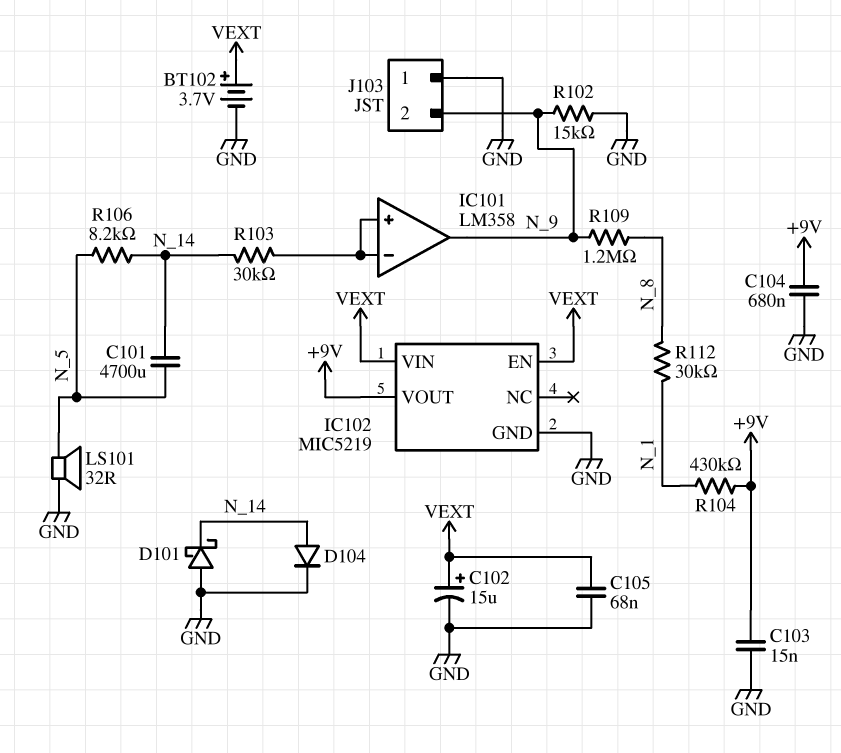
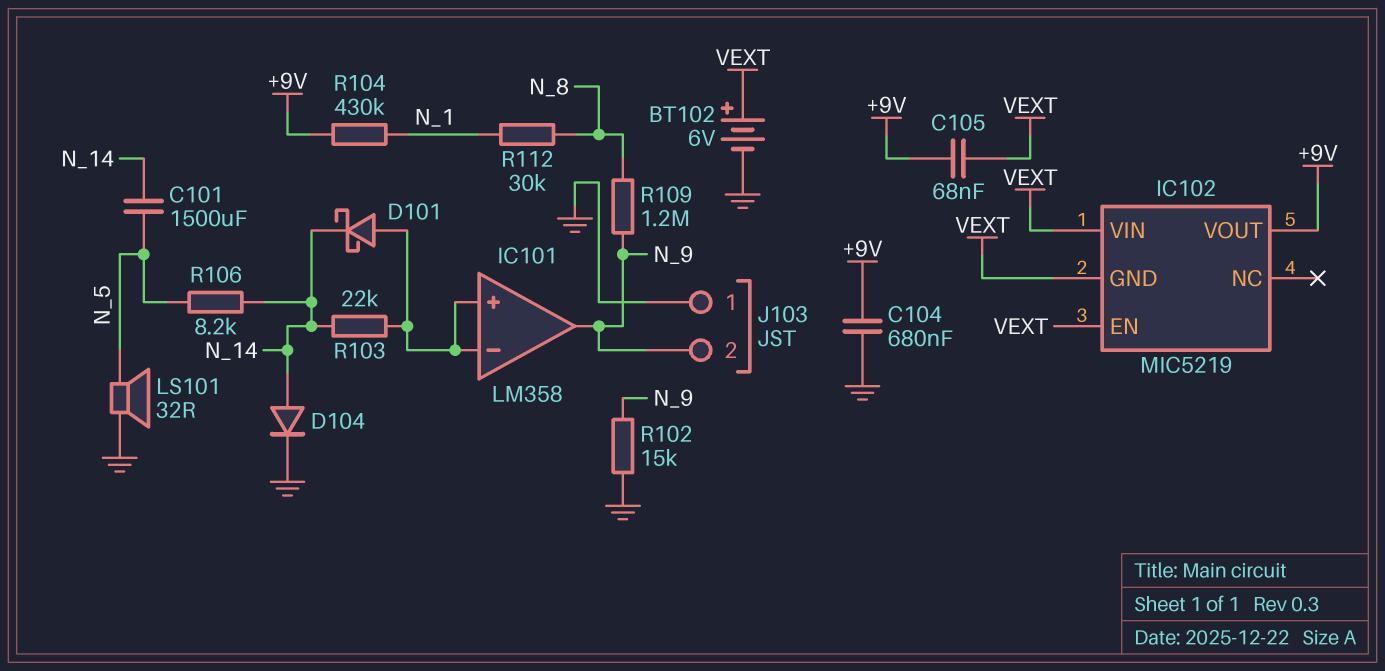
BT102: 3.7V (plus VEXT, minus GND) -> 6V (plus VEXT, minus GND)
C101: 4700uF (N_5, N_14) -> 1500uF (N_5, N_14)
C102: 15uF (plus VEXT, minus GND) -> none
C103: 15nF (+9V, GND) -> none
C105: 68nF (GND, VEXT) -> 68nF (+9V, VEXT)
D101: schottky (A GND, K N_14) -> schottky (A IC101/in+, K N_14)
IC102 pin GND: GND -> VEXT
R103: 30k (IC101/in+, N_14) -> 22k (IC101/in+, N_14)

